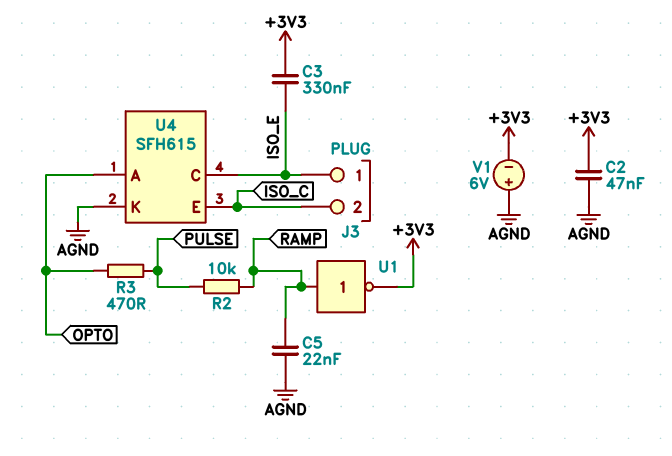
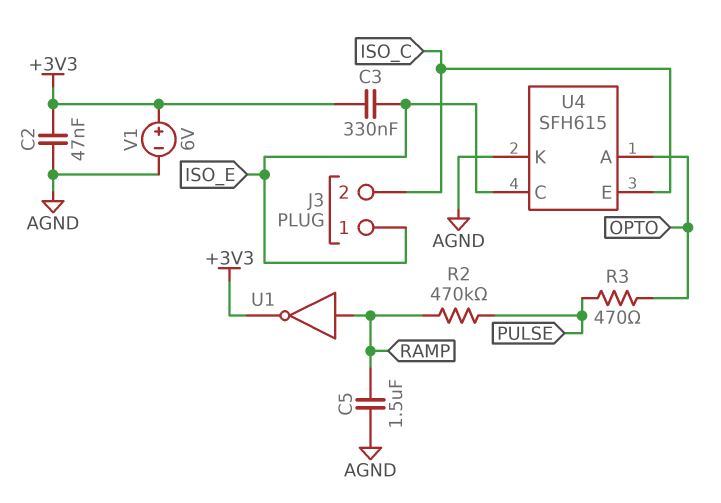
C5: 22nF (AGND, RAMP) -> 1.5uF (AGND, RAMP)
R2: 10k (PULSE, RAMP) -> 470k (PULSE, RAMP)
V1: 6V (plus AGND, minus +3V3) -> 6V (plus +3V3, minus AGND)

